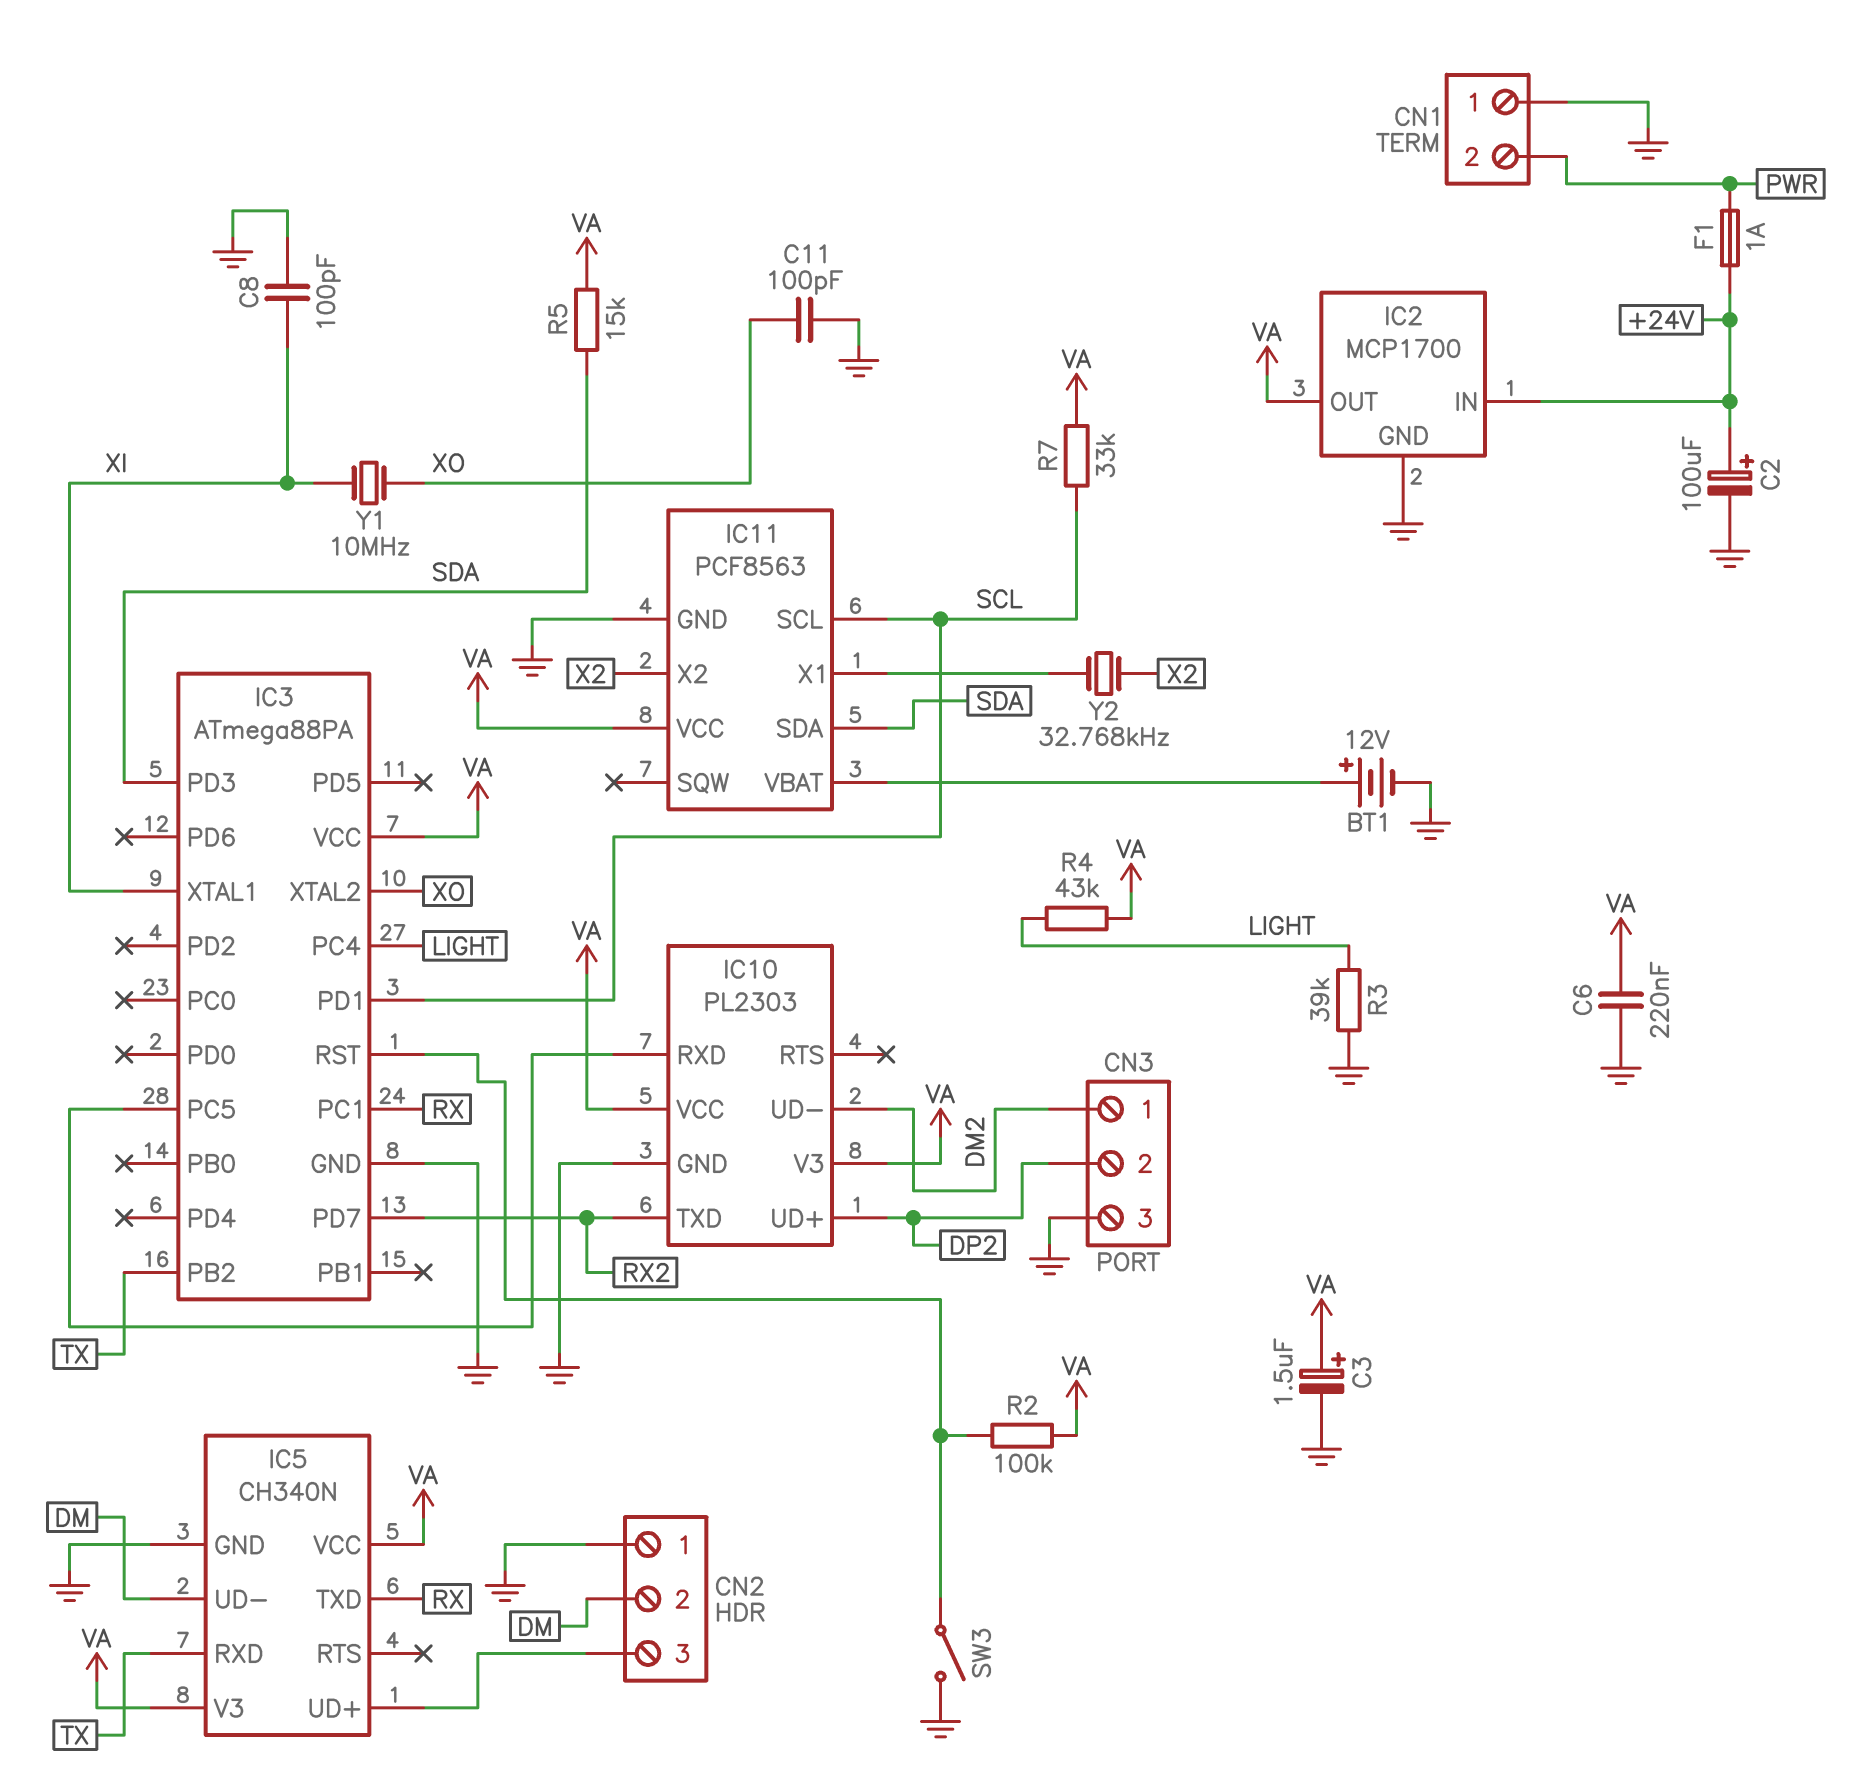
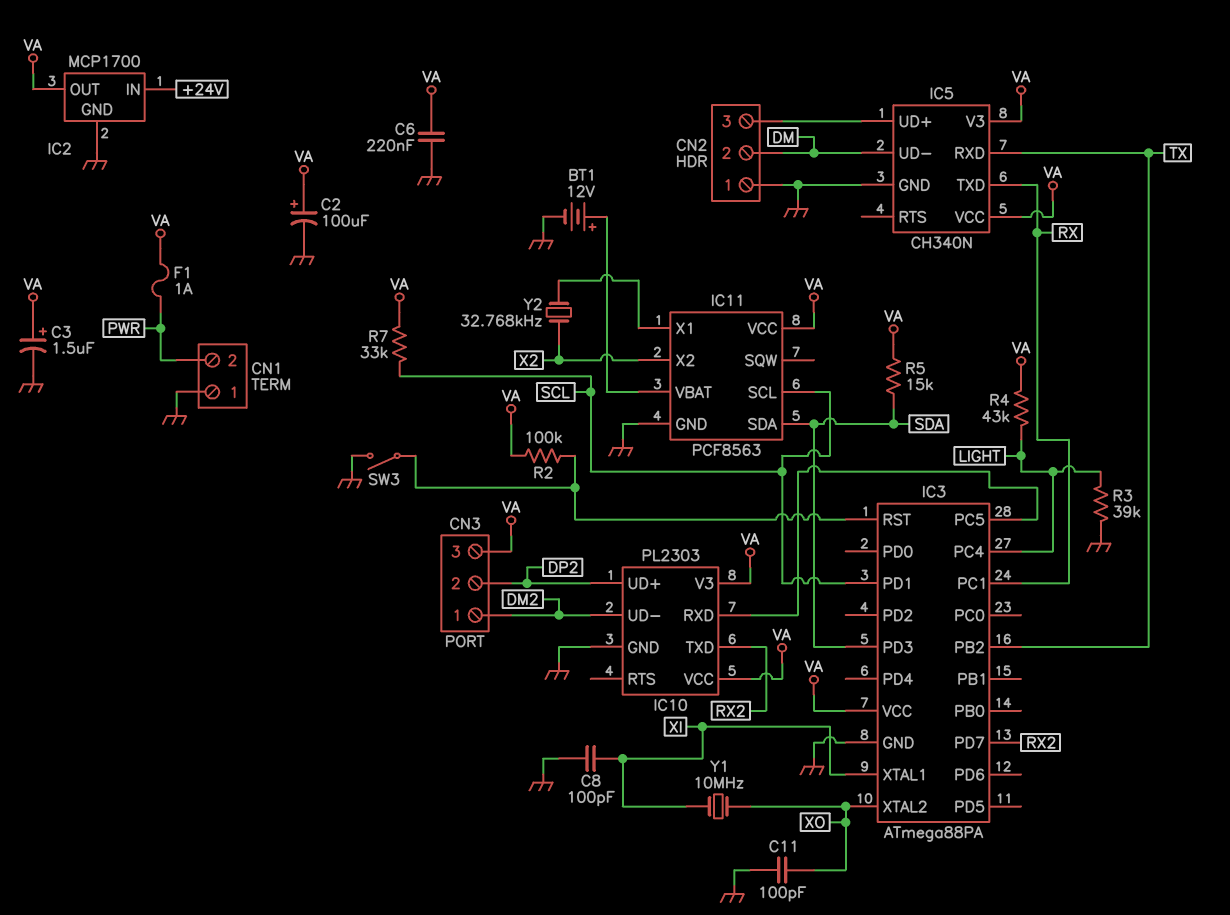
C2: 100uF (plus +24V, minus GND) -> 100uF (plus VA, minus GND)
CN3 pin 3: GND -> VA
F1: 1A (+24V, PWR) -> 1A (PWR, VA)

